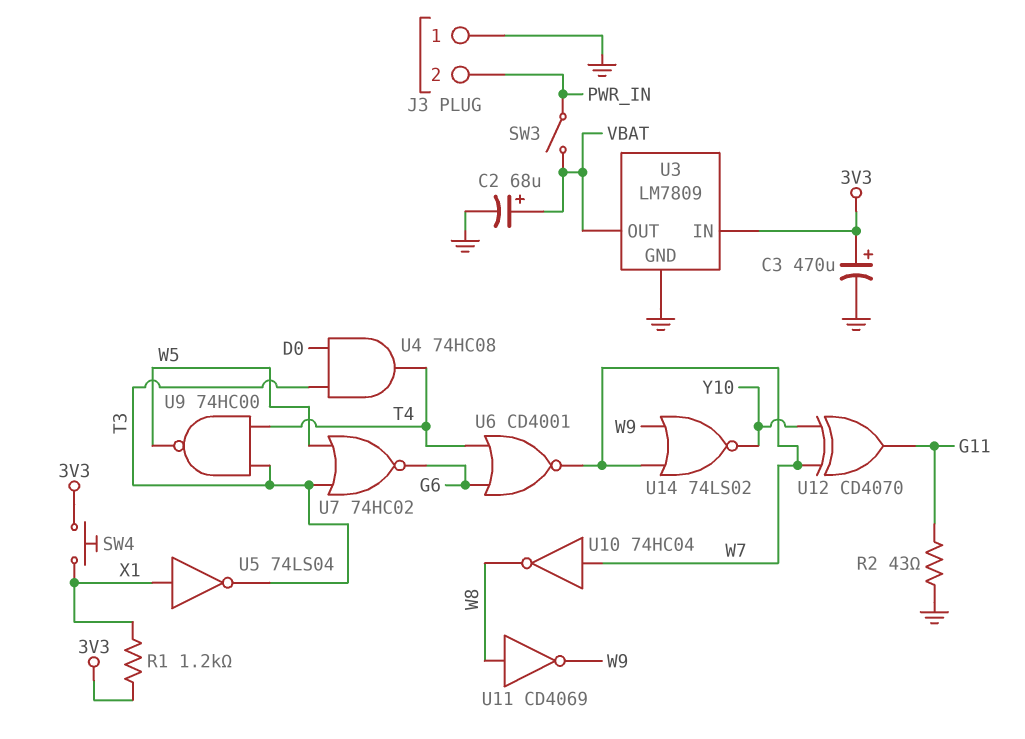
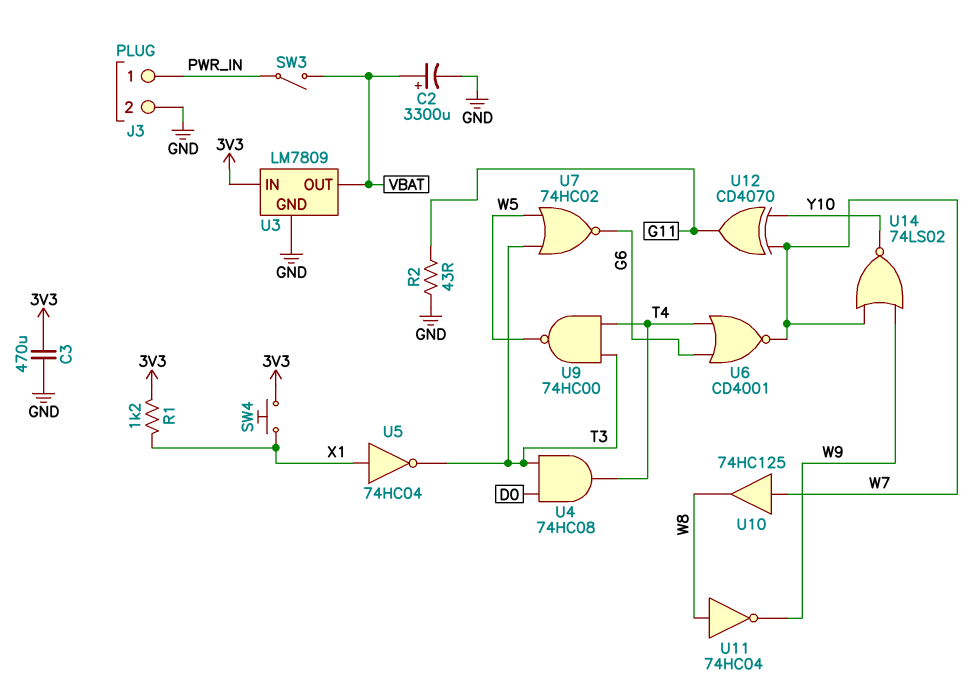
C2: 68uF (plus VBAT, minus GND) -> 3300uF (plus VBAT, minus GND)
C3: 470uF (plus 3V3, minus GND) -> 470uF (3V3, GND)
J3 pin 1: GND -> PWR_IN
J3 pin 2: PWR_IN -> GND
U5: NOT 74LS04 (in X1, out T3) -> NOT 74HC04 (in X1, out T3)
U10: NOT 74HC04 (in W7, out W8) -> buffer 74HC125 (in W7, out W8)
U11: NOT CD4069 (in W8, out W9) -> NOT 74HC04 (in W8, out W9)

